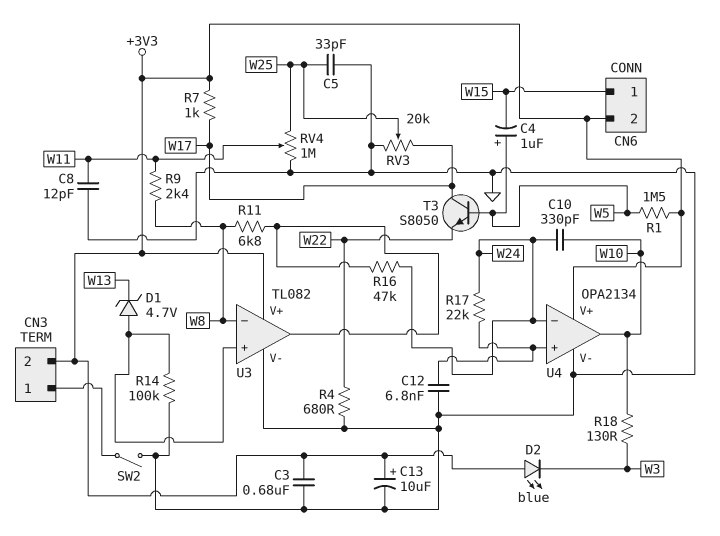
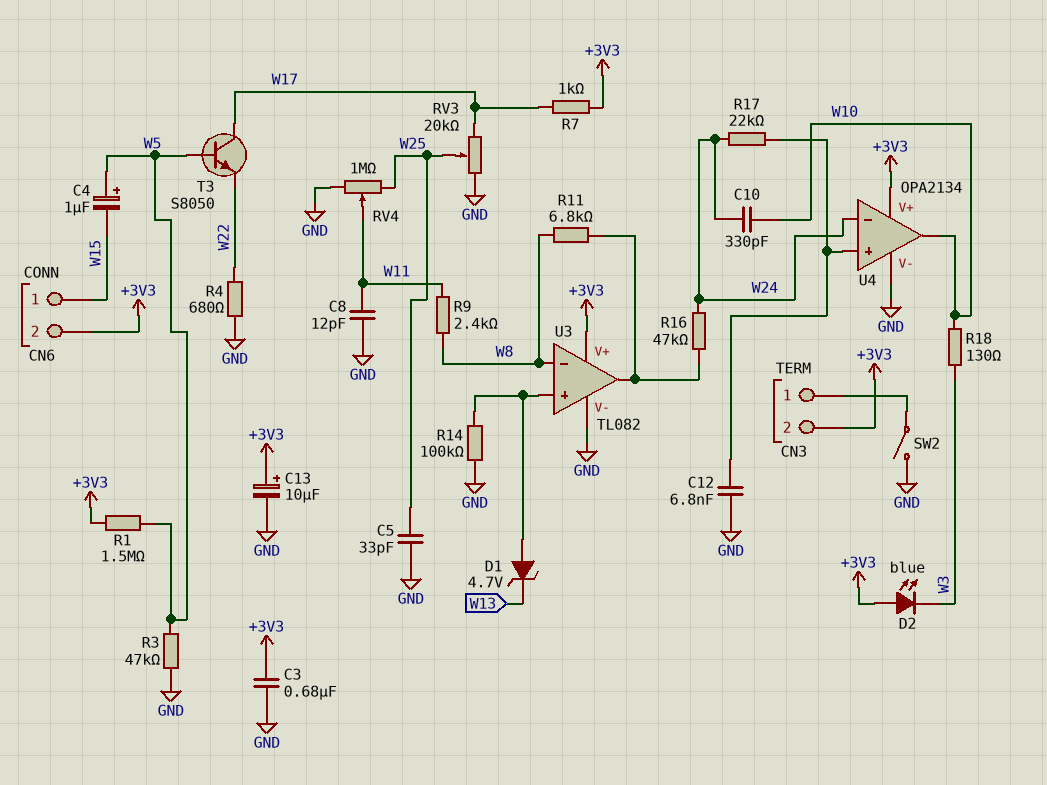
R3: none -> 47k (GND, W5)

